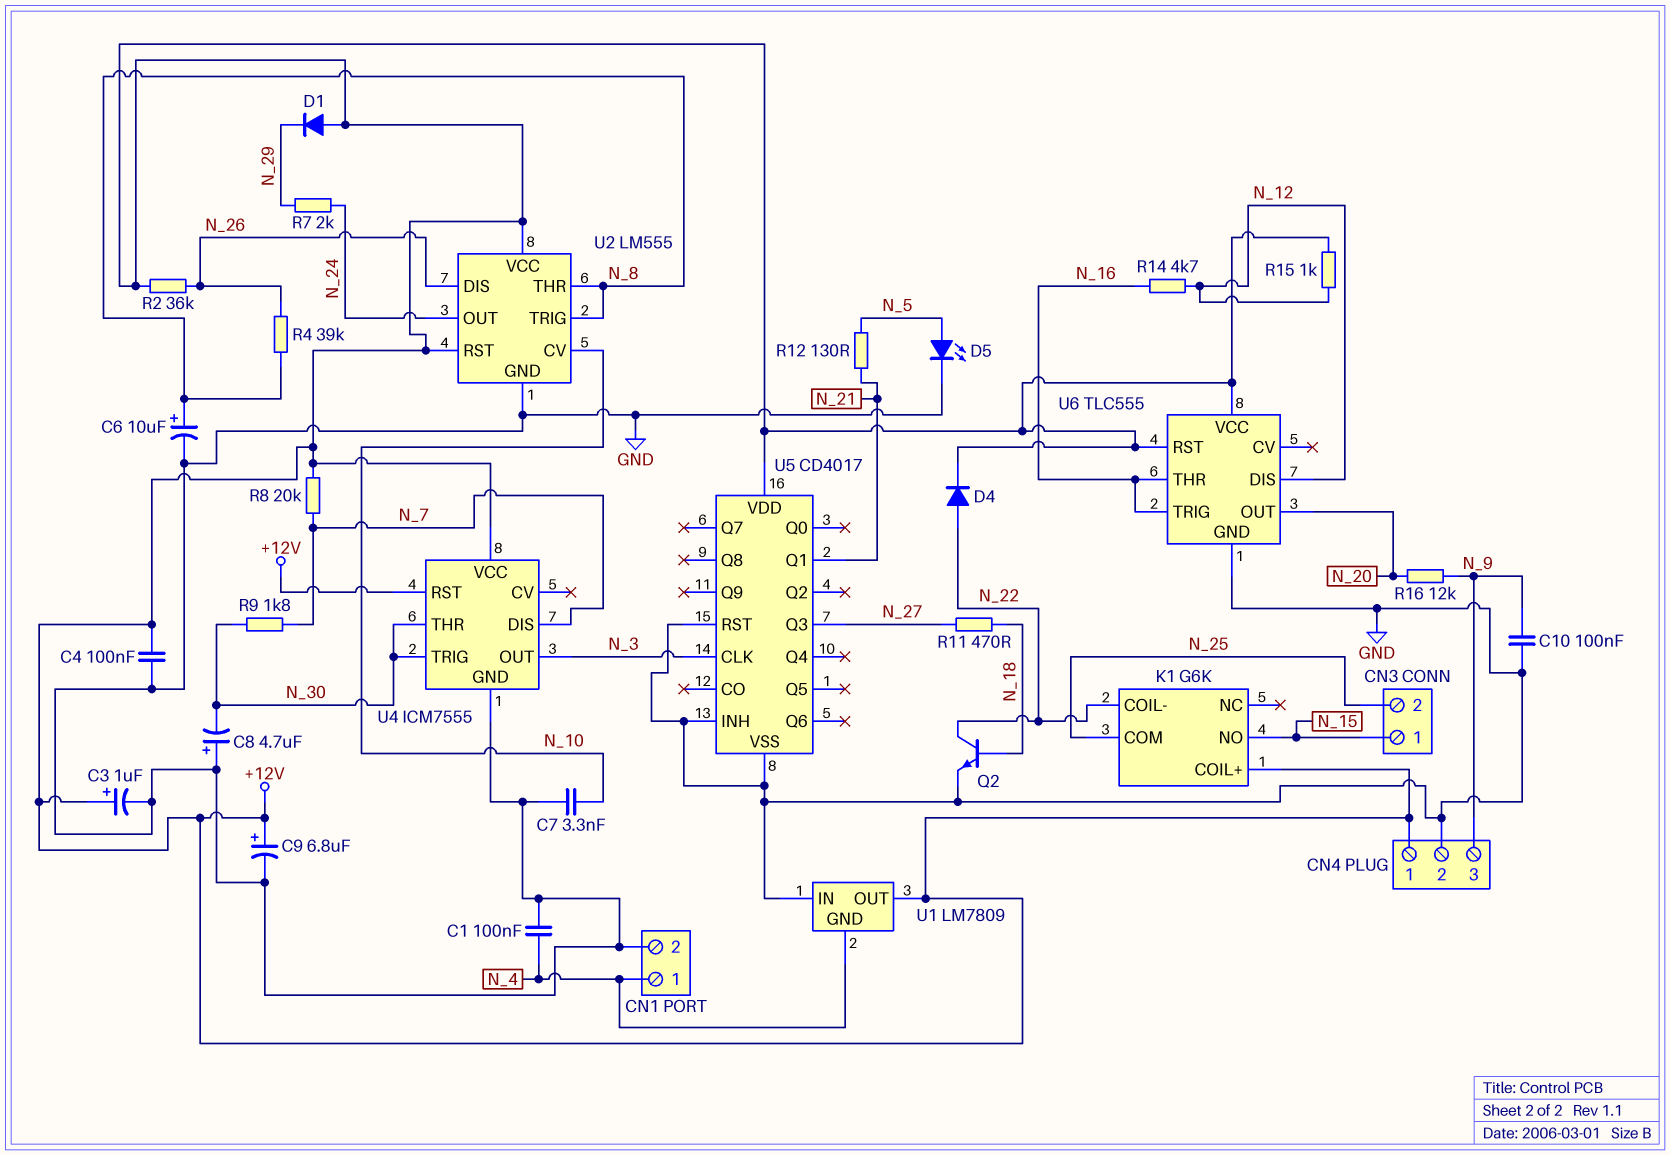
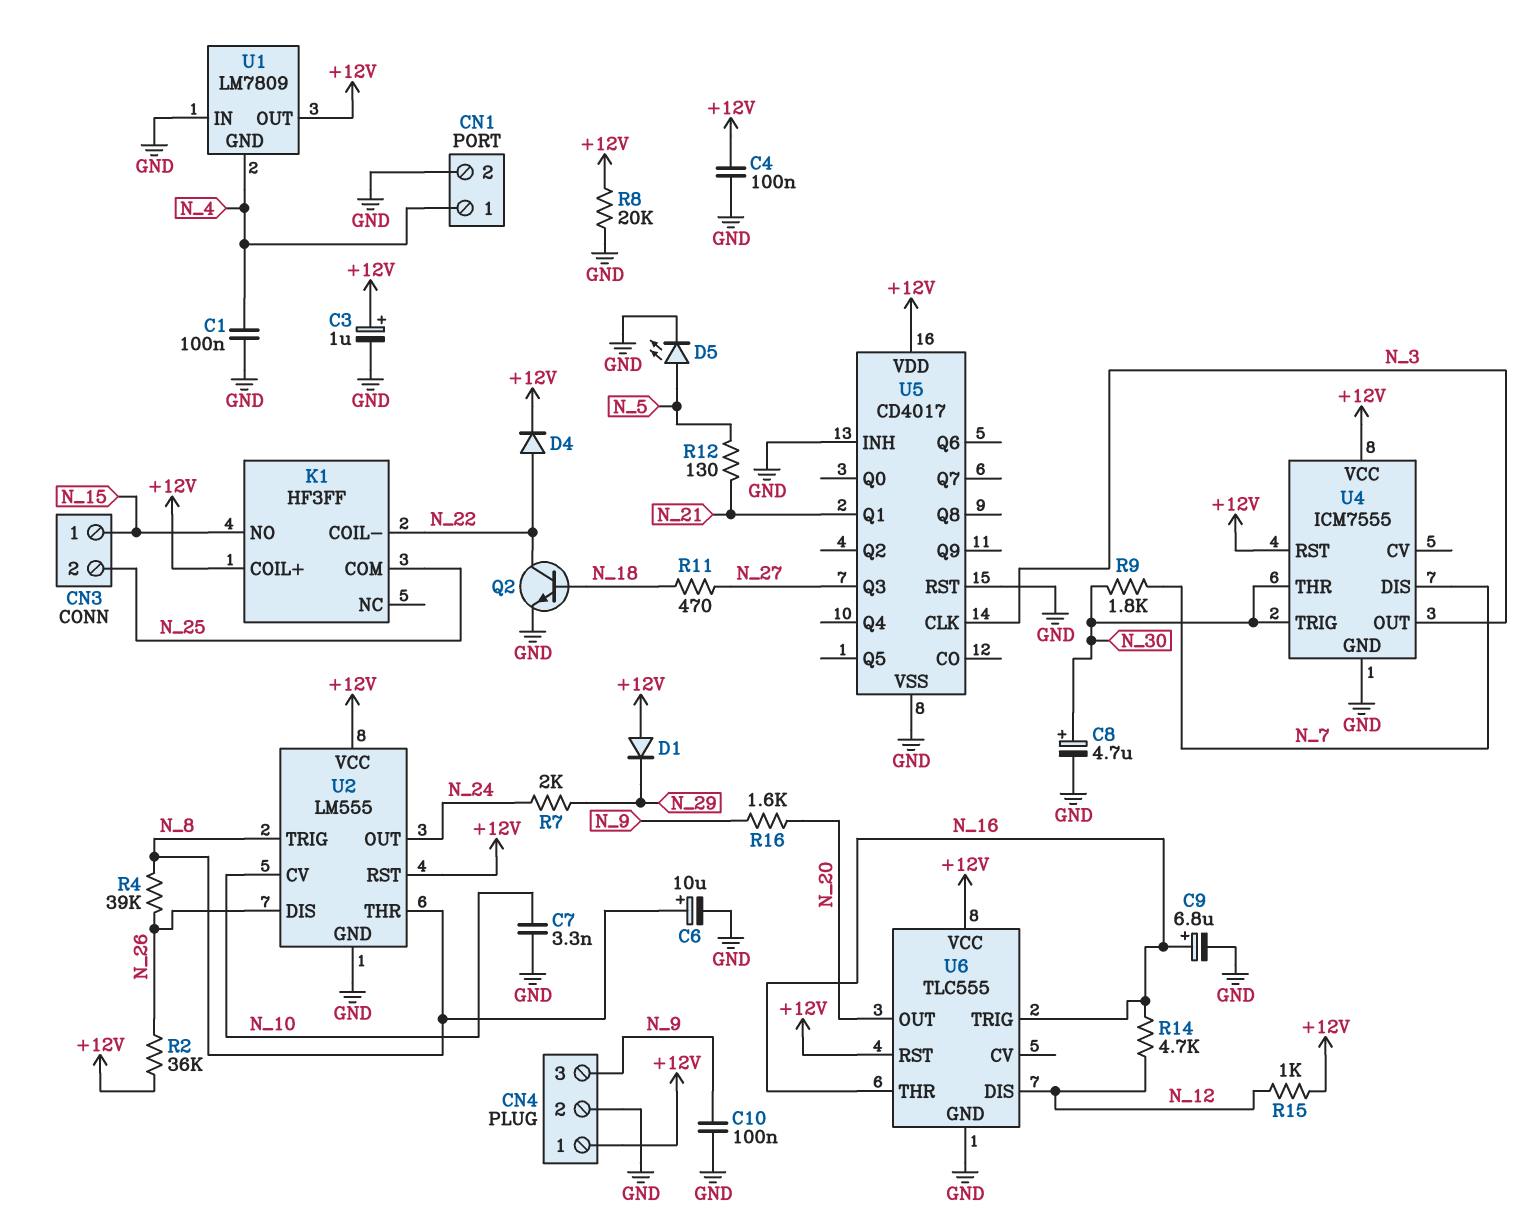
C8: 4.7uF (plus GND, minus N_30) -> 4.7uF (plus N_30, minus GND)
C9: 6.8uF (plus +12V, minus GND) -> 6.8uF (plus N_16, minus GND)
K1: G6K -> HF3FF
R8: 20k (+12V, N_7) -> 20k (+12V, GND)
R16: 12k (N_9, N_20) -> 1.6k (N_9, N_20)

